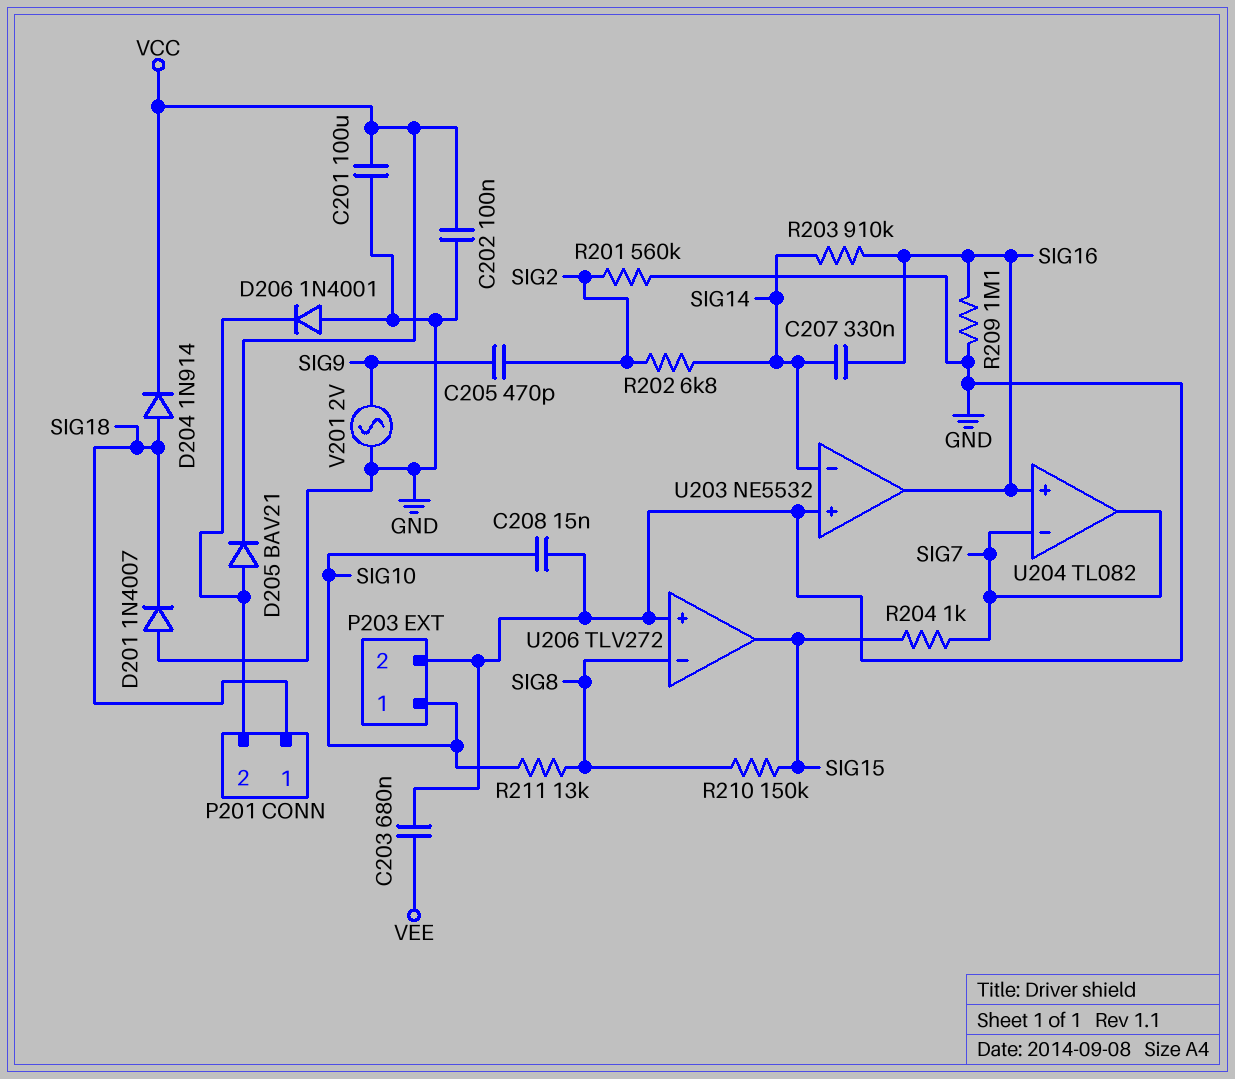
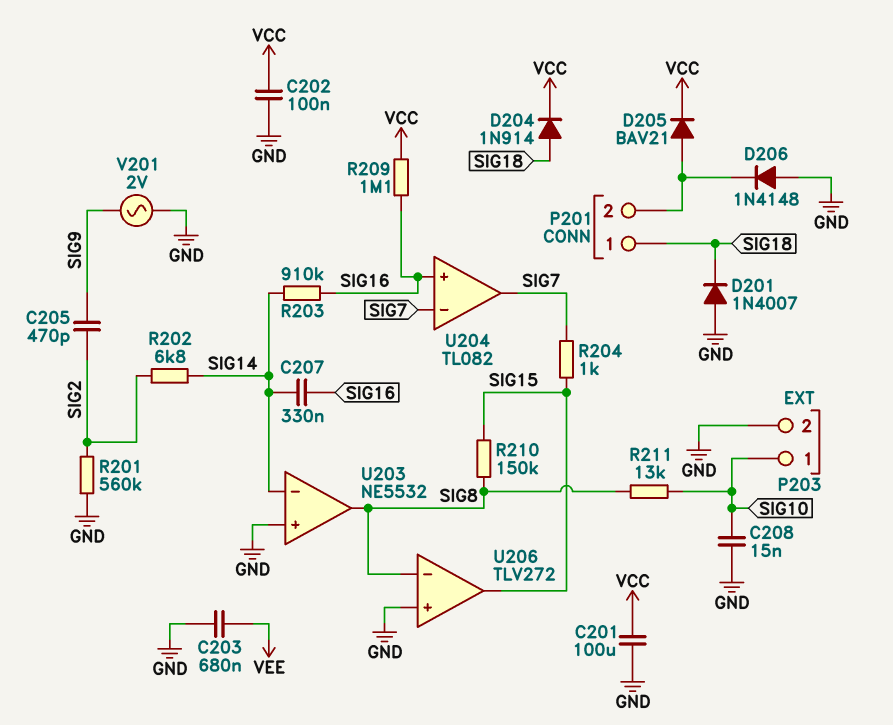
D206: diode 1N4001 (A GND, K P201/2) -> diode 1N4148 (A GND, K P201/2)
R209: 1.1M (GND, SIG16) -> 1.1M (SIG16, VCC)
U203 pin out: SIG16 -> SIG8

